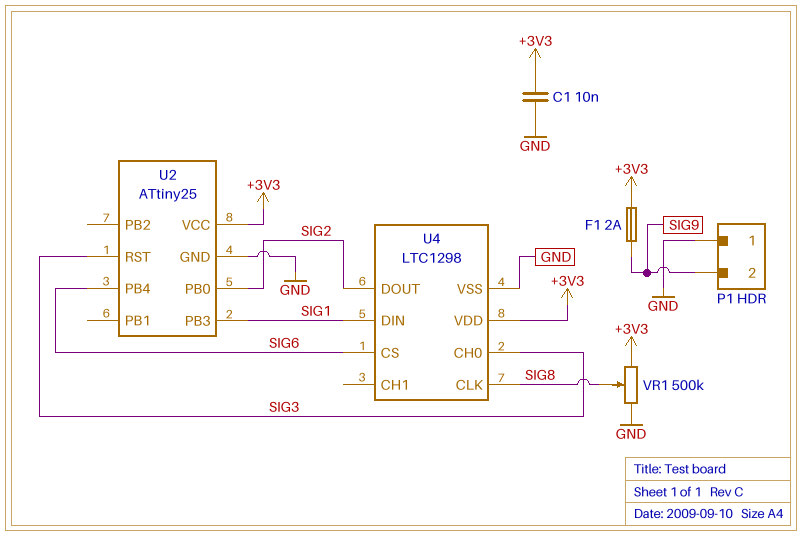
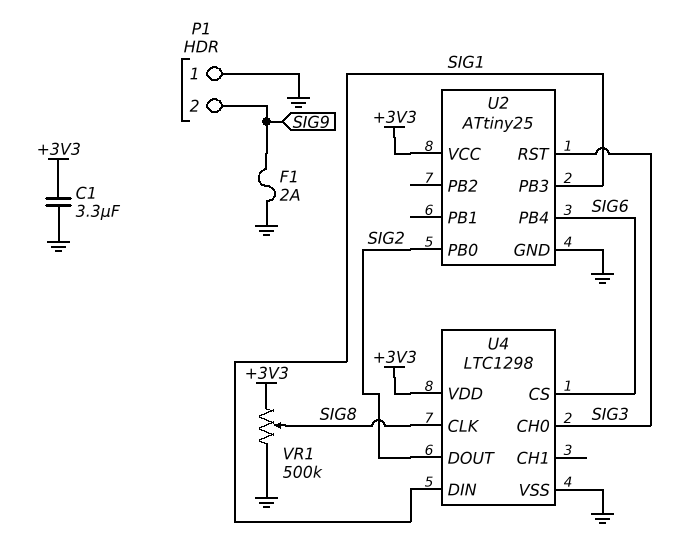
C1: 10nF (+3V3, GND) -> 3.3uF (+3V3, GND)
F1: 2A (+3V3, SIG9) -> 2A (GND, SIG9)

